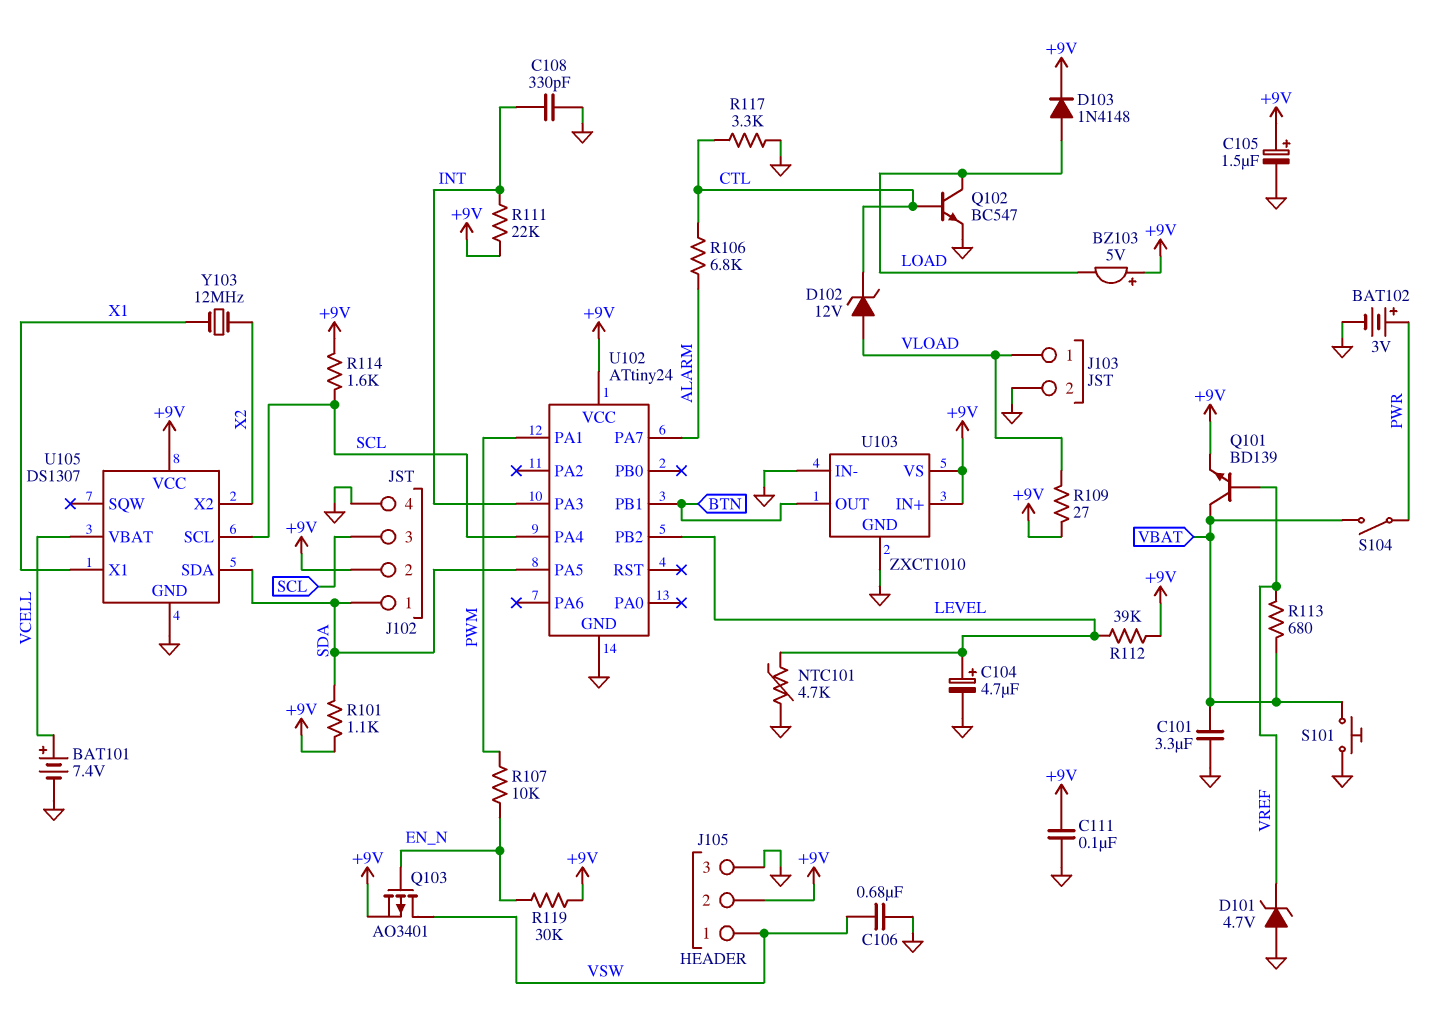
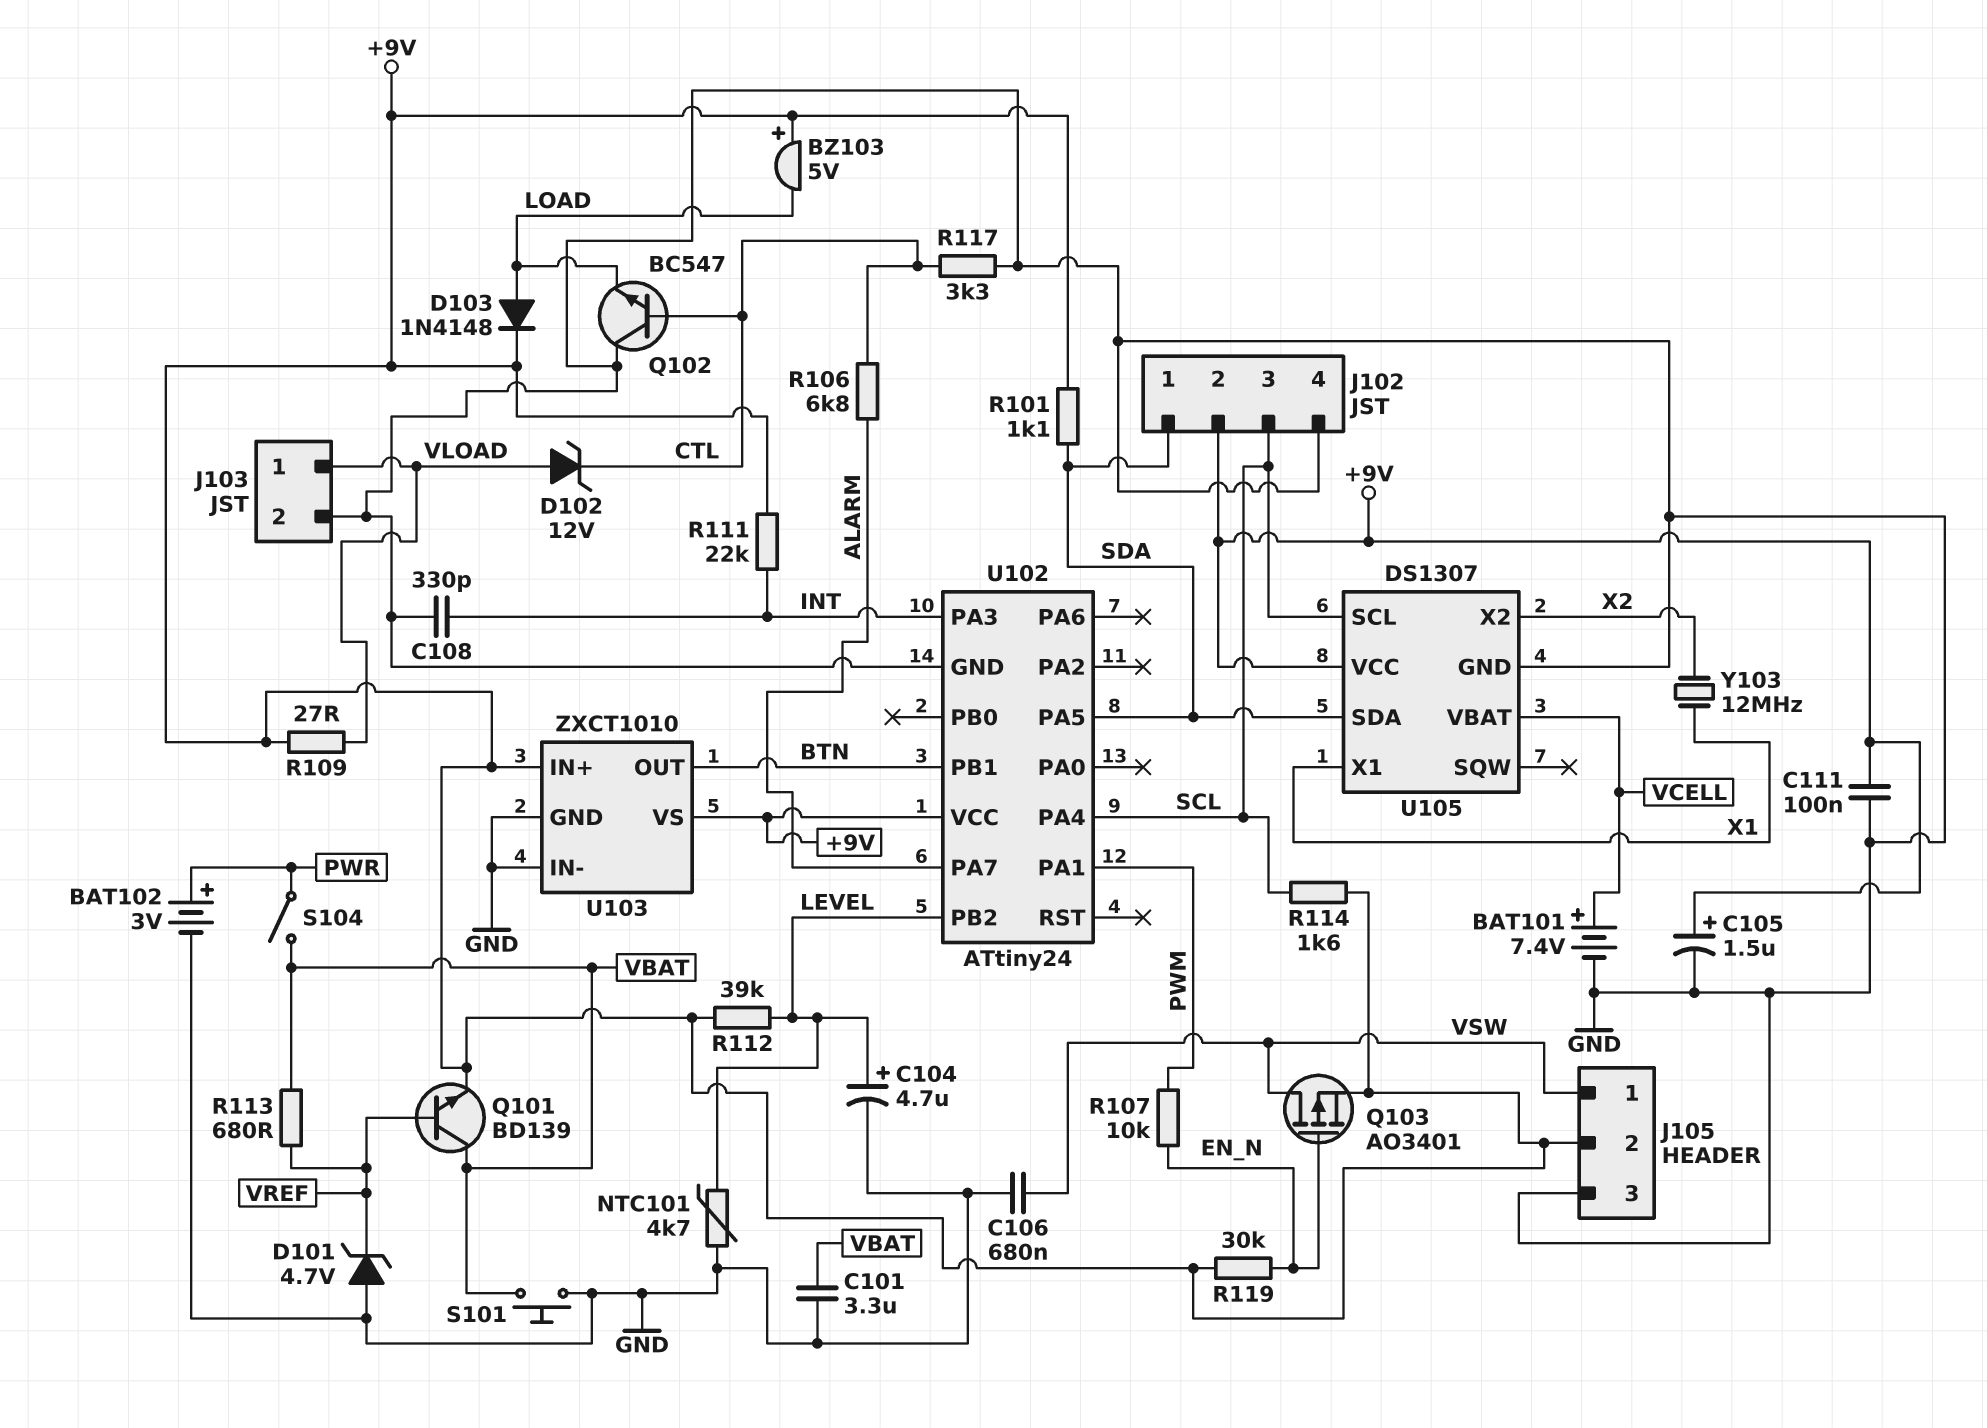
Q102: NPN BC547 (B CTL, C LOAD, E GND) -> NPN BC547 (B CTL, C GND, E LOAD)

